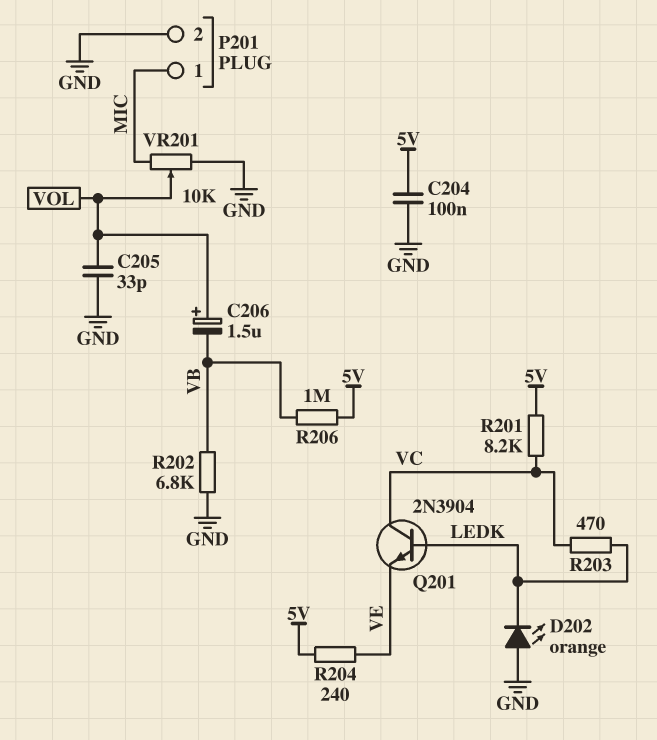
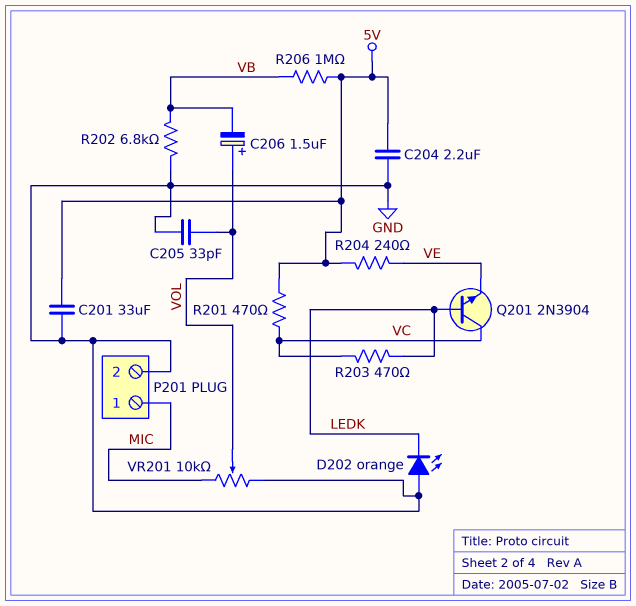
C201: none -> 33uF (5V, GND)
C204: 100nF (5V, GND) -> 2.2uF (5V, GND)
R201: 8.2k (5V, VC) -> 470 (5V, VC)

